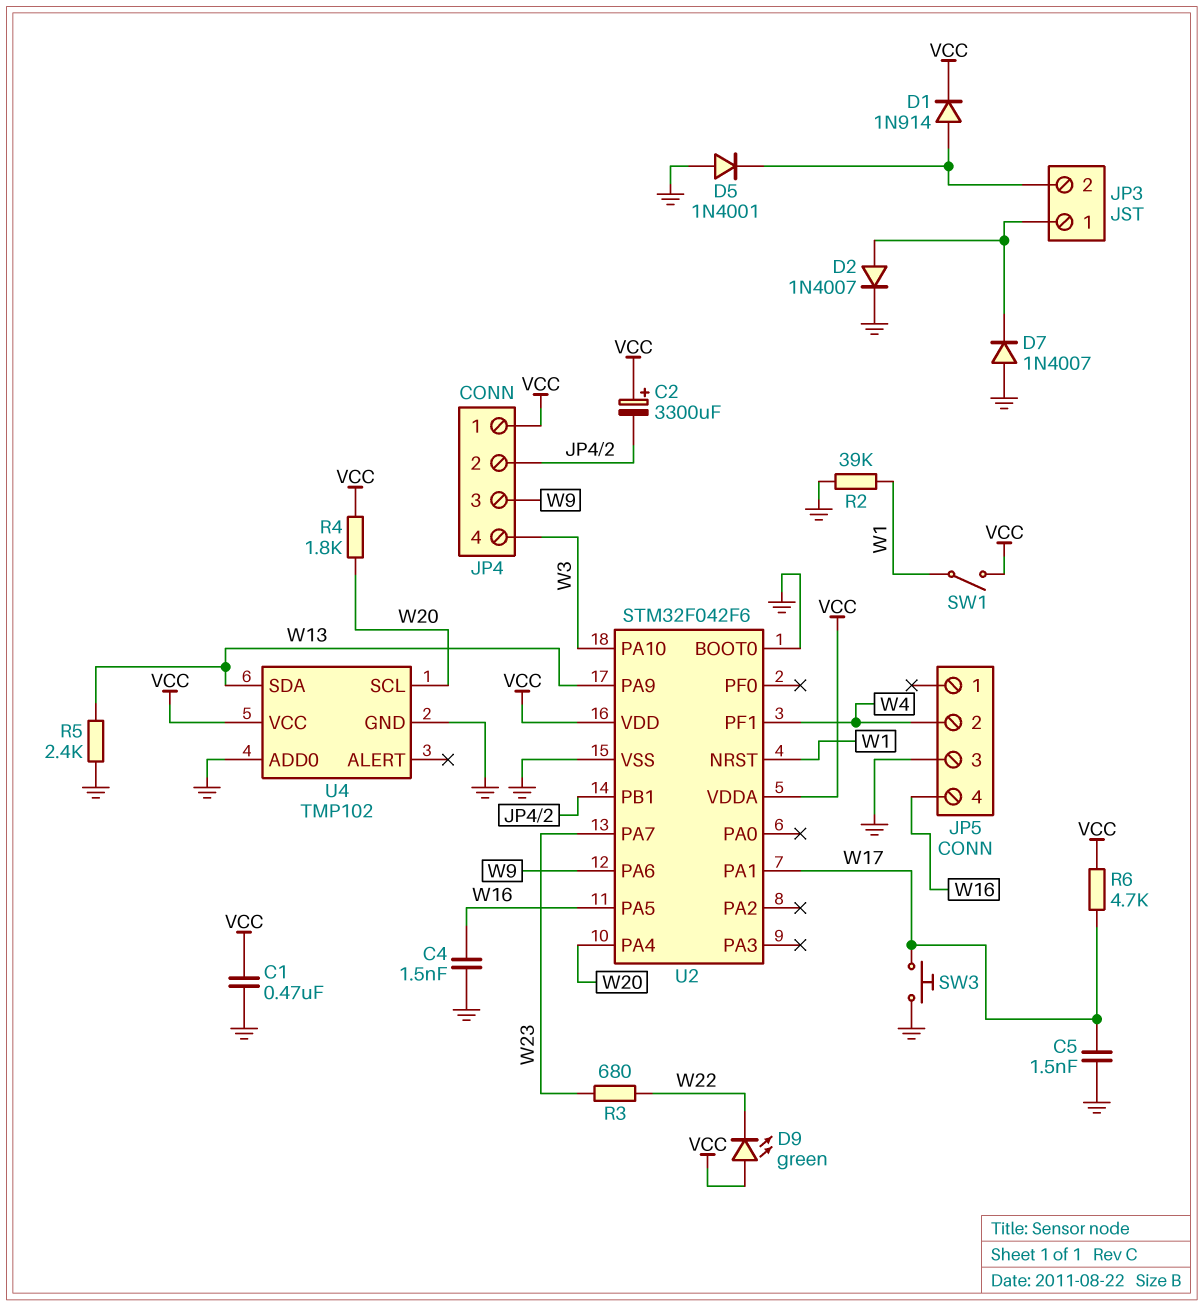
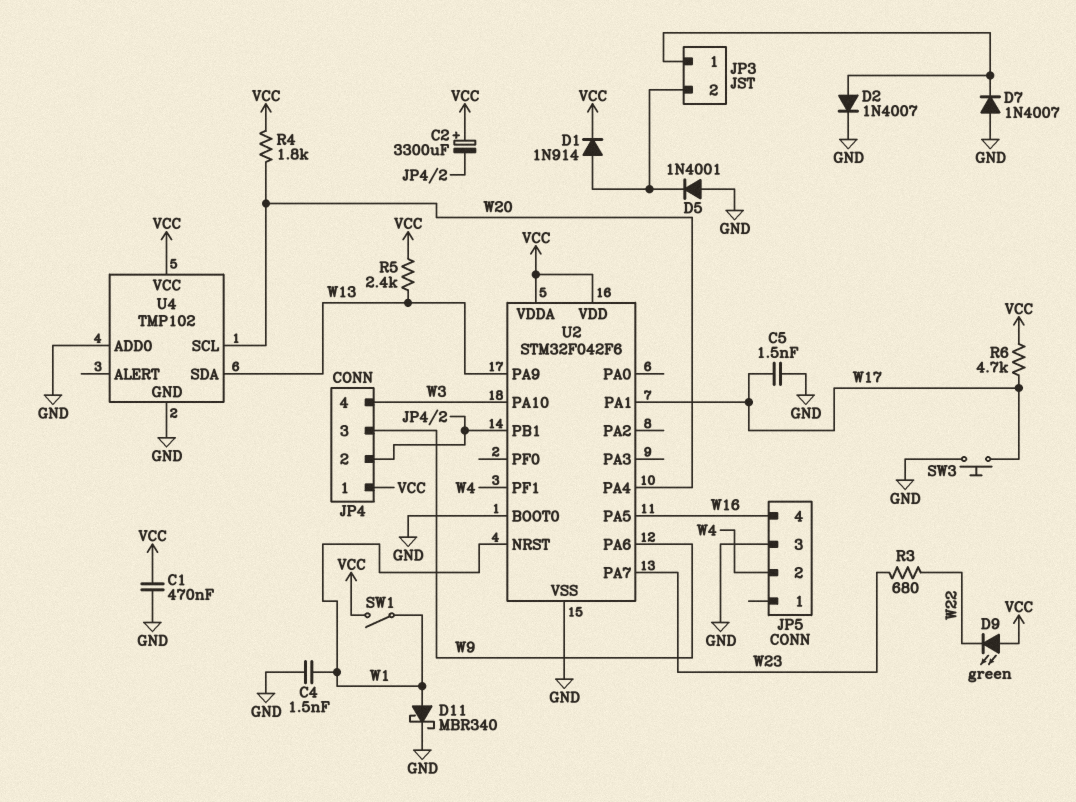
C4: 1.5nF (GND, W16) -> 1.5nF (GND, W1)
D11: none -> schottky MBR340 (A W1, K GND)
R2: 39k (GND, W1) -> none
R5: 2.4k (GND, W13) -> 2.4k (VCC, W13)

